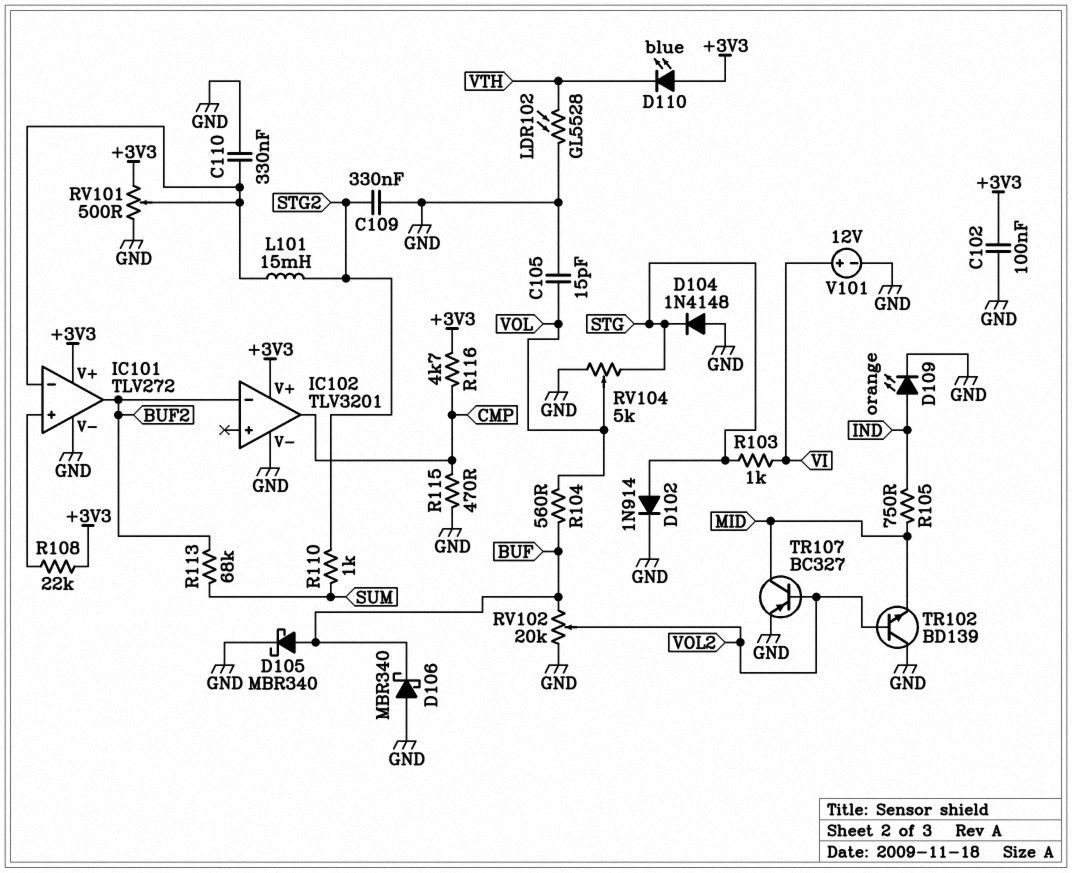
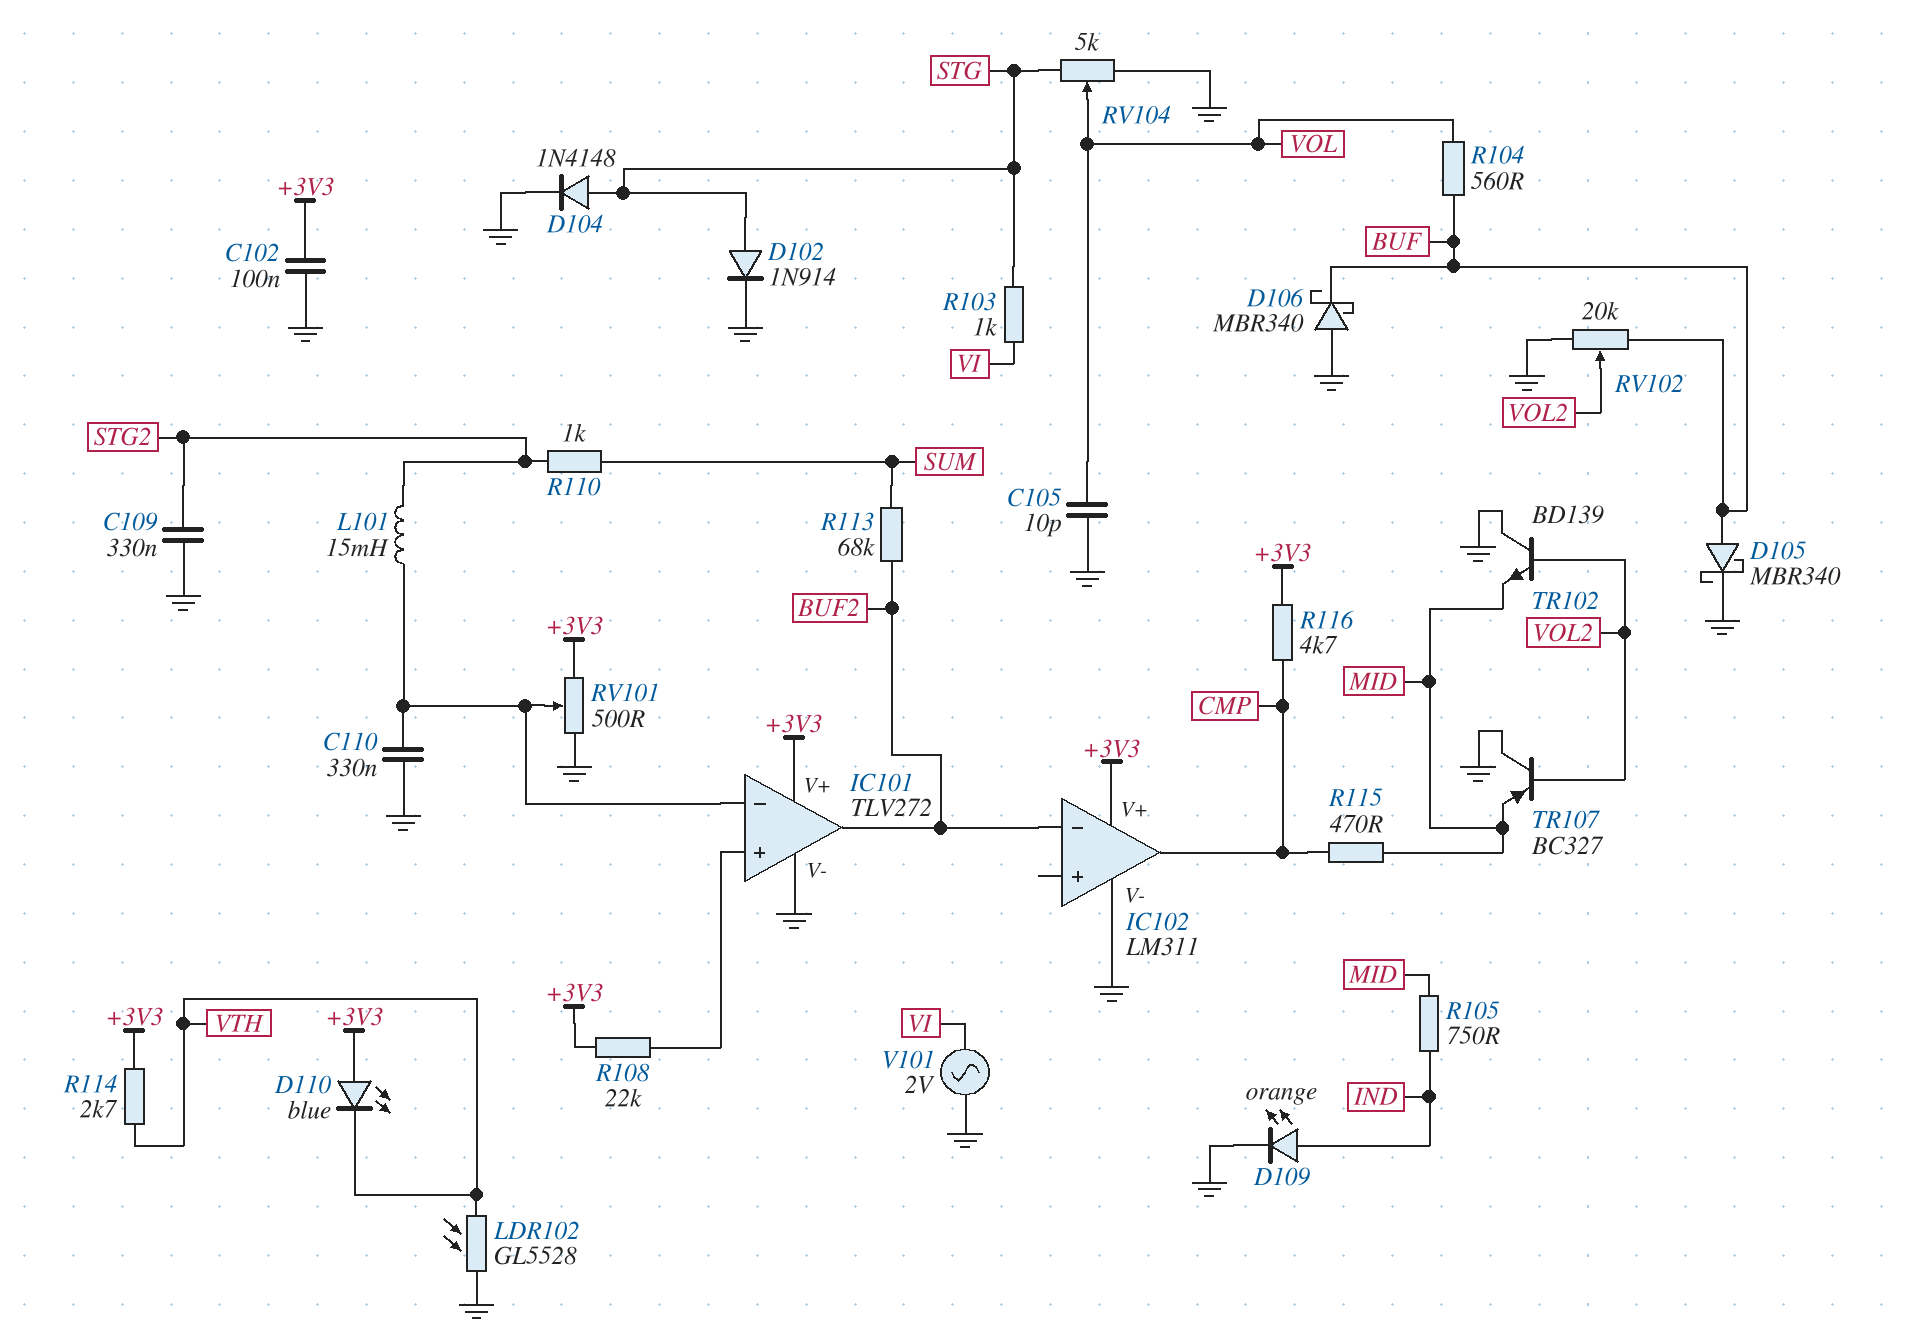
C105: 15pF (GND, VOL) -> 10pF (GND, VOL)
D104: diode 1N4148 (A GND, K STG) -> diode 1N4148 (A STG, K GND)
IC102: TLV3201 -> LM311
R114: none -> 2.7k (+3V3, VTH)
R115: 470 (CMP, GND) -> 470 (CMP, MID)
TR107: PNP BC327 (B VOL2, C MID, E GND) -> PNP BC327 (B VOL2, C GND, E MID)
V101: 12V (plus VI, minus GND) -> AC 2V (GND, VI)

